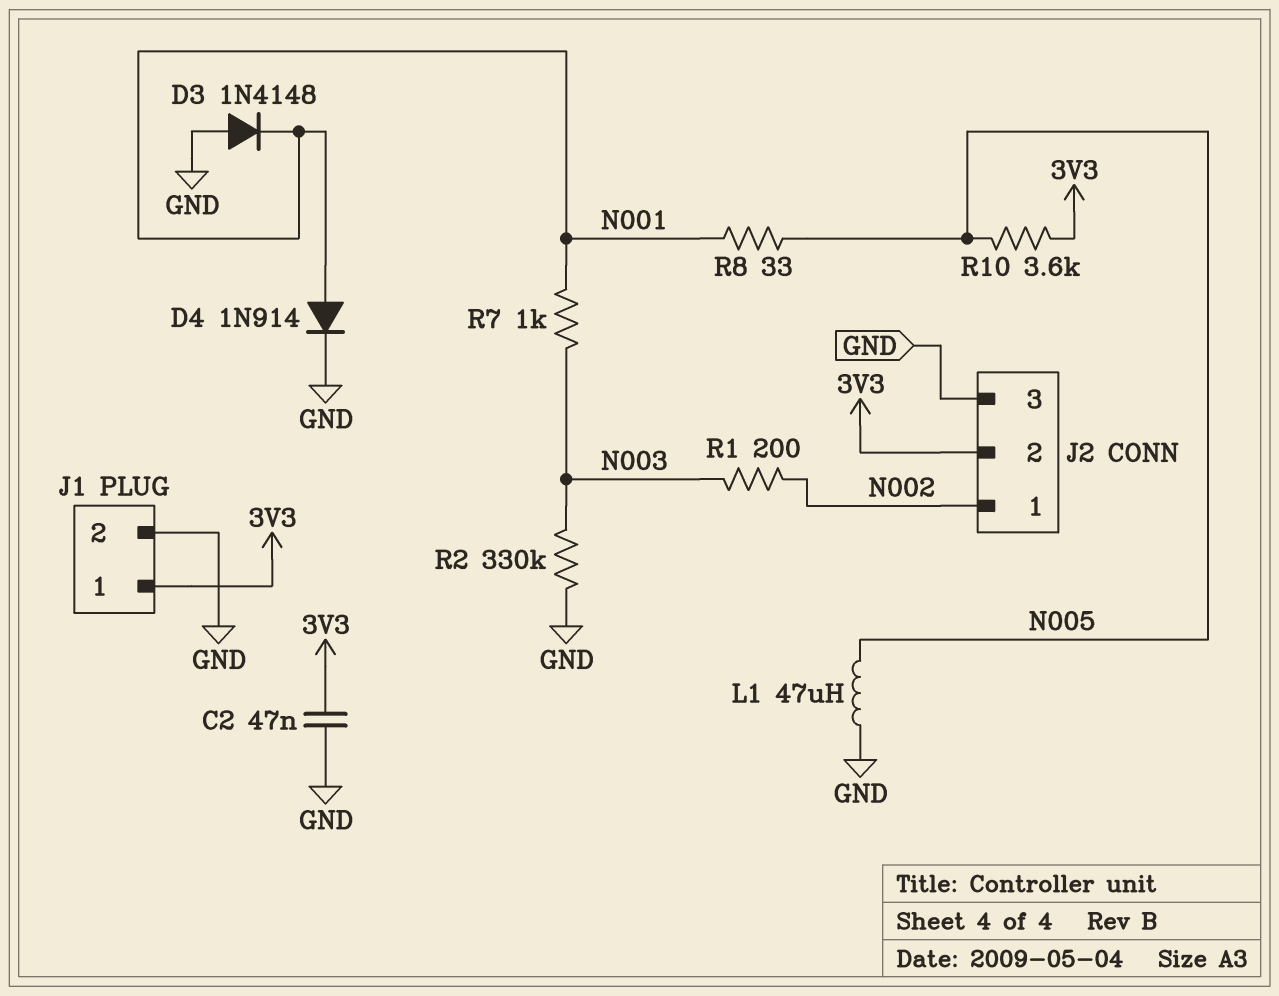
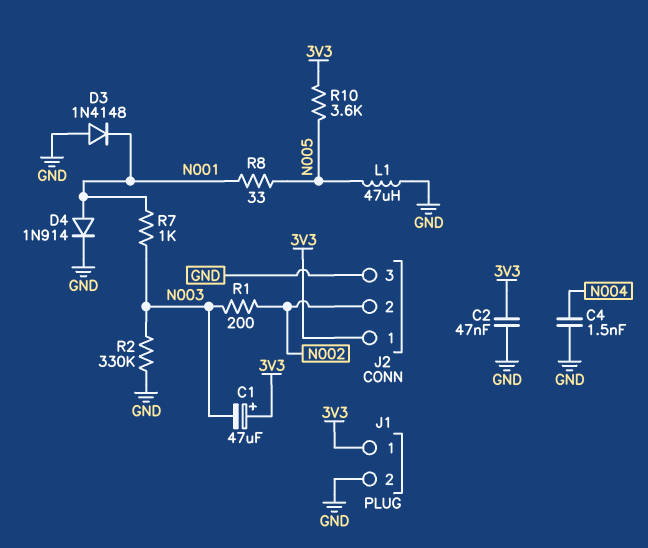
C1: none -> 47uF (plus 3V3, minus N003)
C4: none -> 1.5nF (GND, N004)
J2 pin 1: N002 -> 3V3
J2 pin 2: 3V3 -> N002

